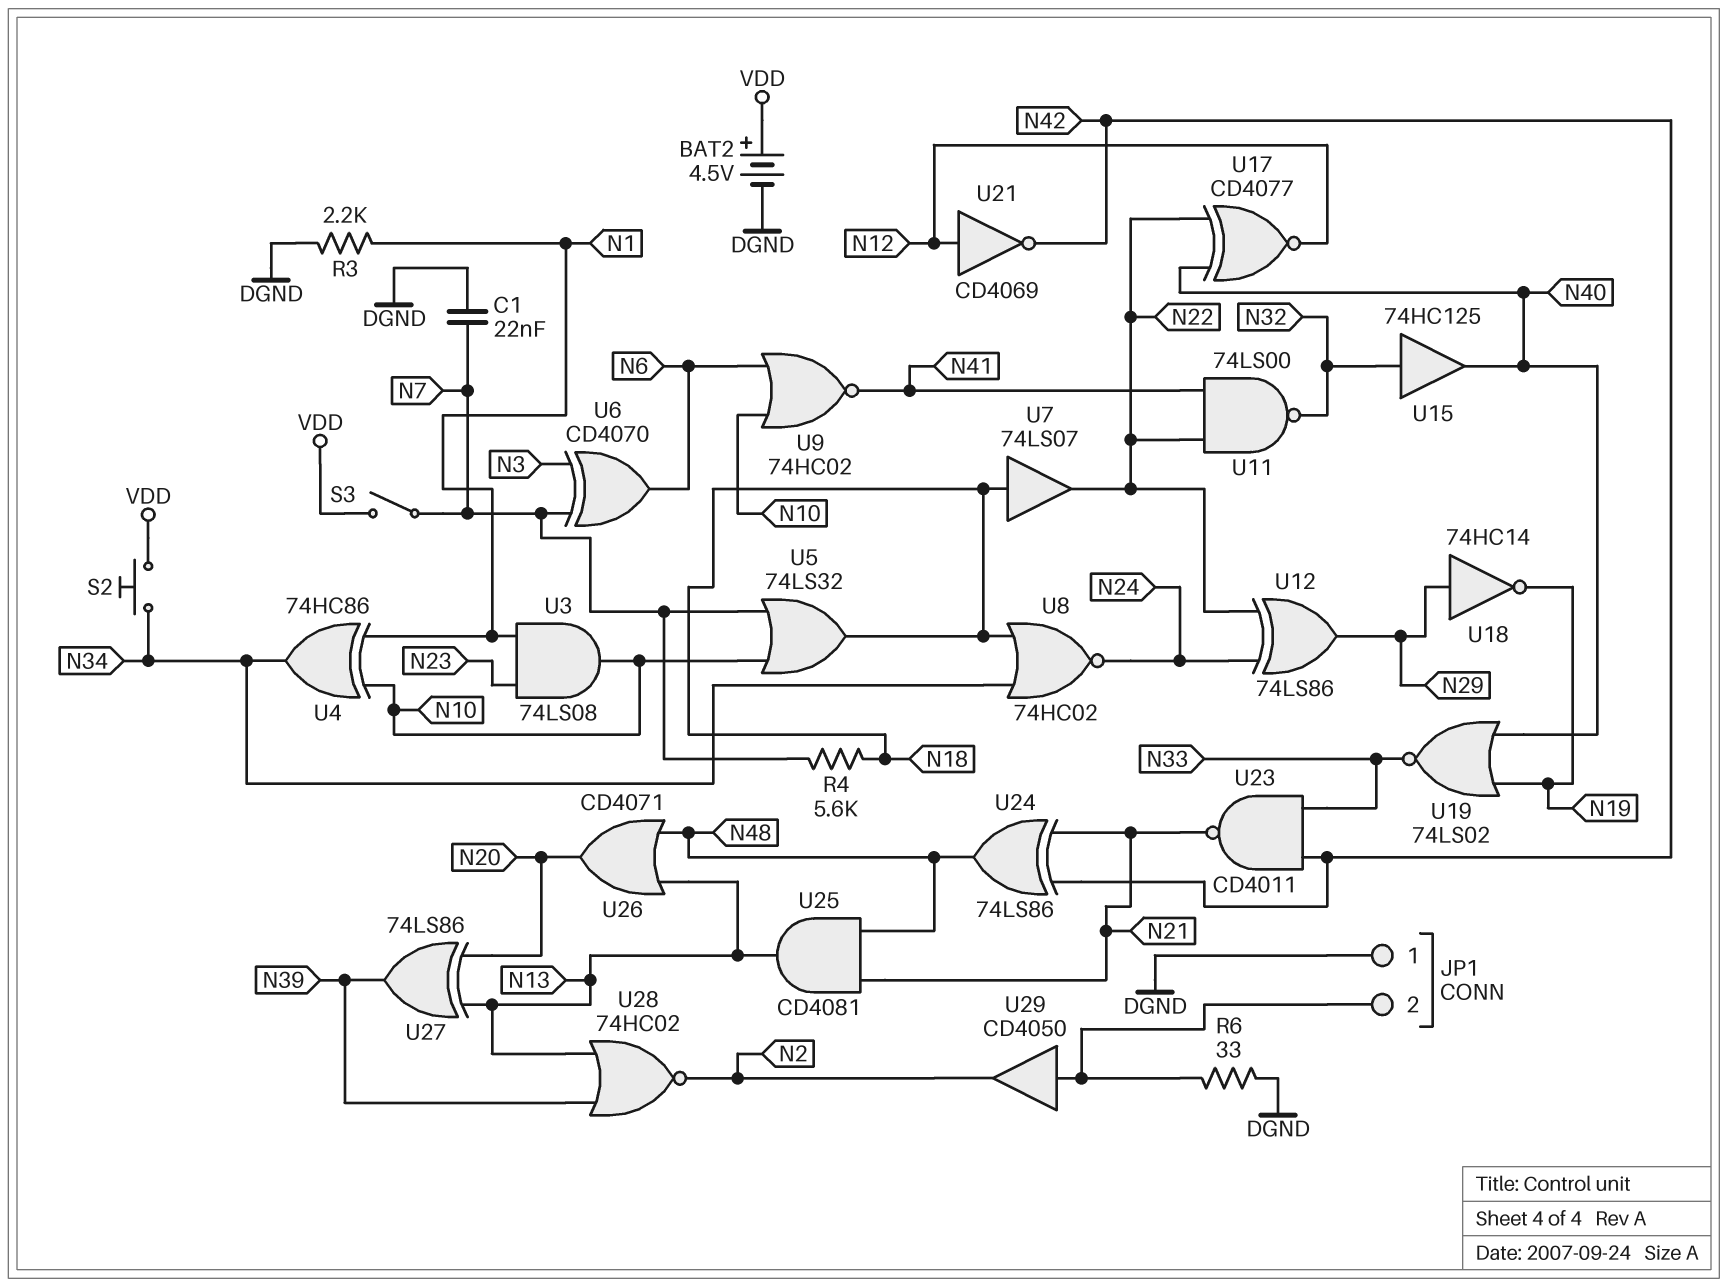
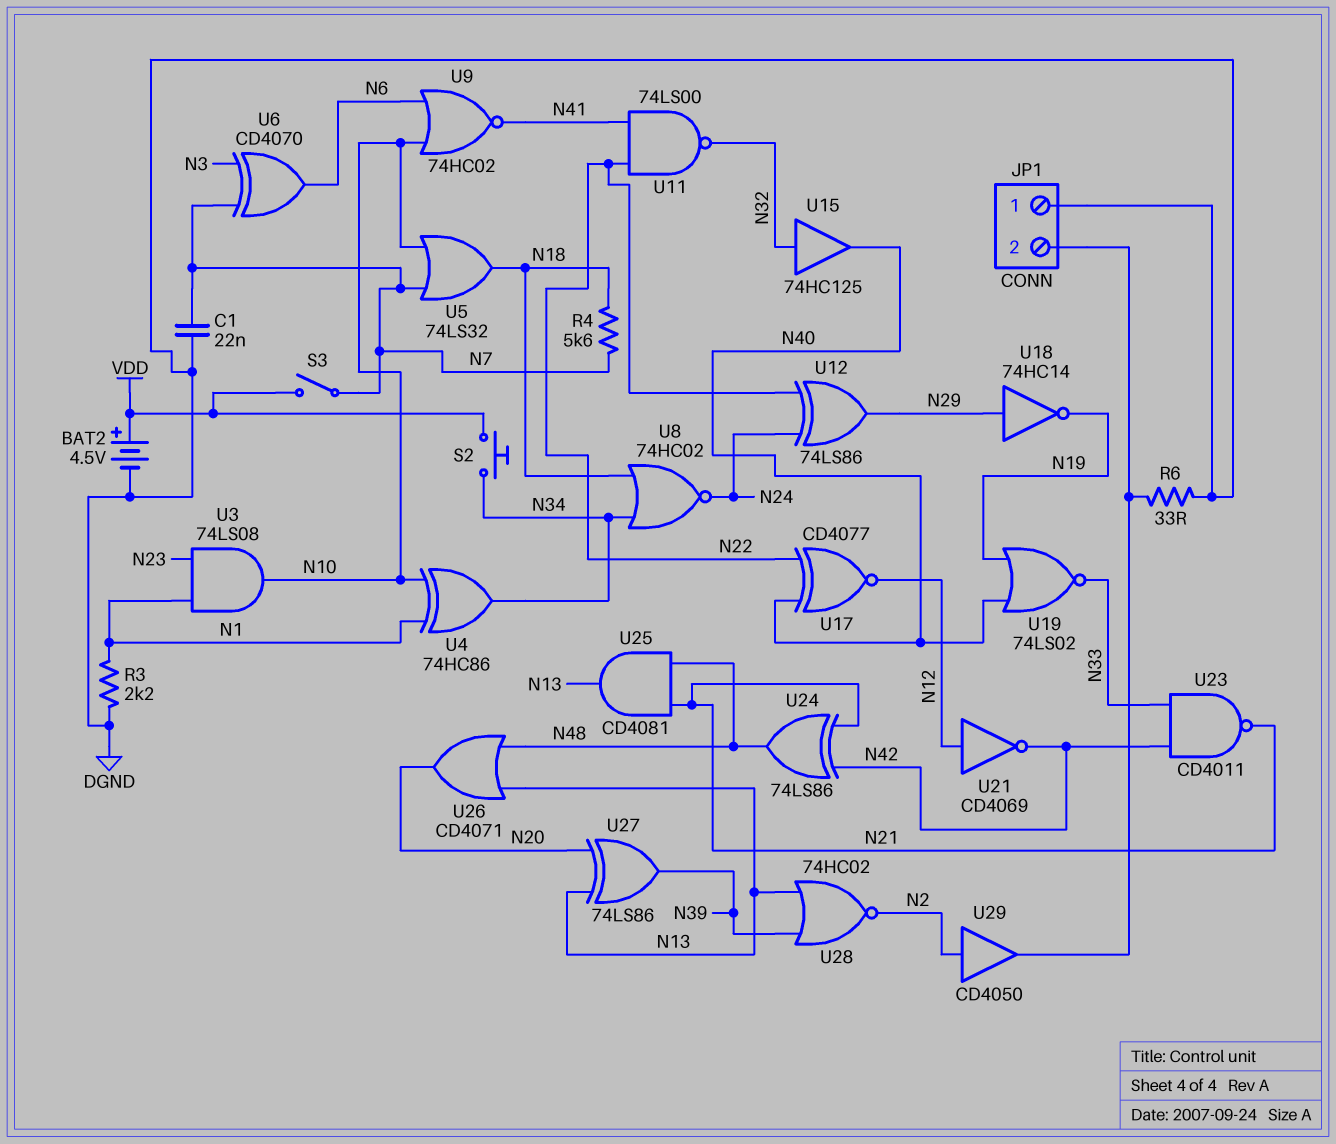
U7: buffer 74LS07 (in N18, out N22) -> none
U29: buffer CD4050 (in JP1/2, out N2) -> buffer CD4050 (in N2, out JP1/2)

